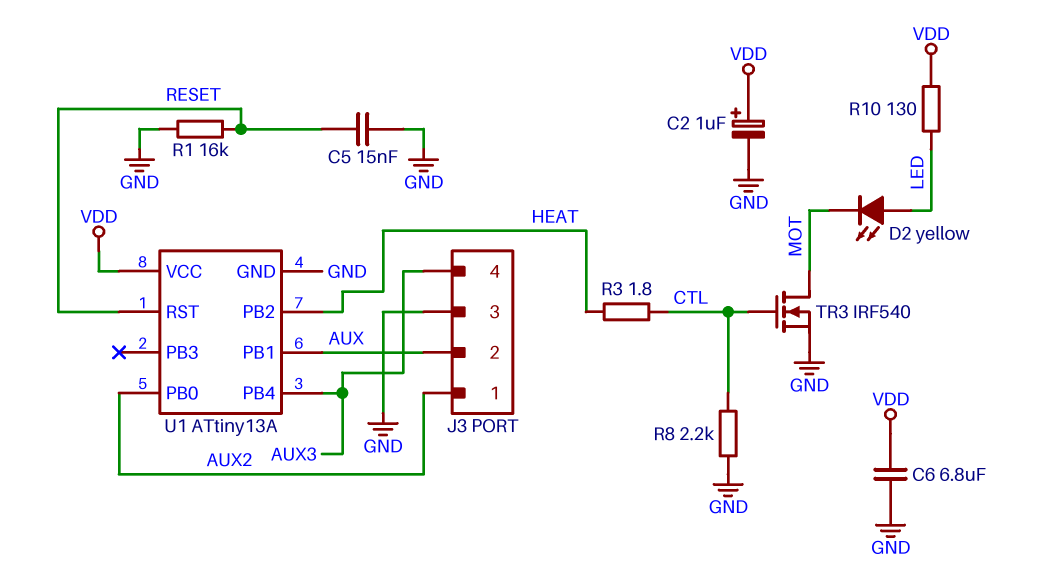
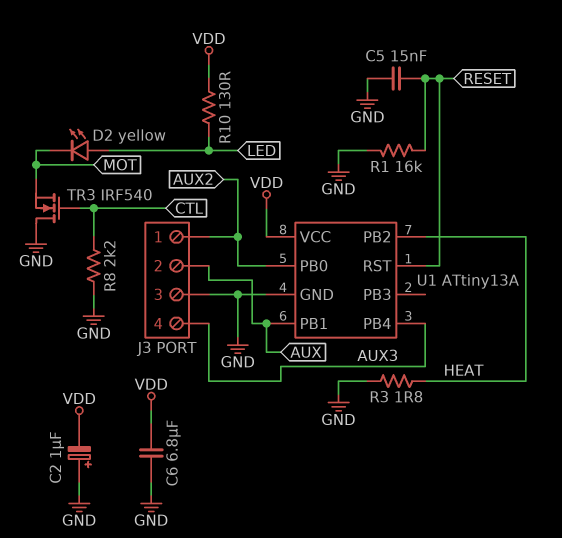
C2: 1uF (plus VDD, minus GND) -> 1uF (plus GND, minus VDD)
R3: 1.8 (CTL, HEAT) -> 1.8 (GND, HEAT)
TR3: NMOS IRF540 (G CTL, D MOT, S GND) -> NMOS IRF540 (G CTL, D GND, S MOT)

